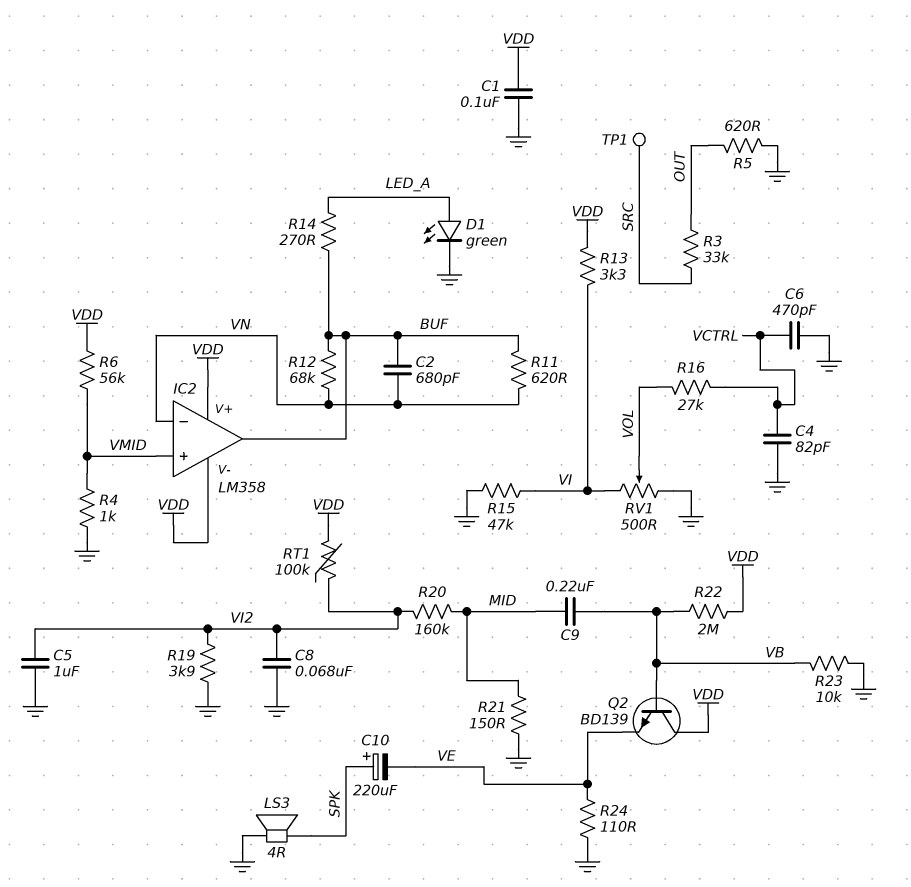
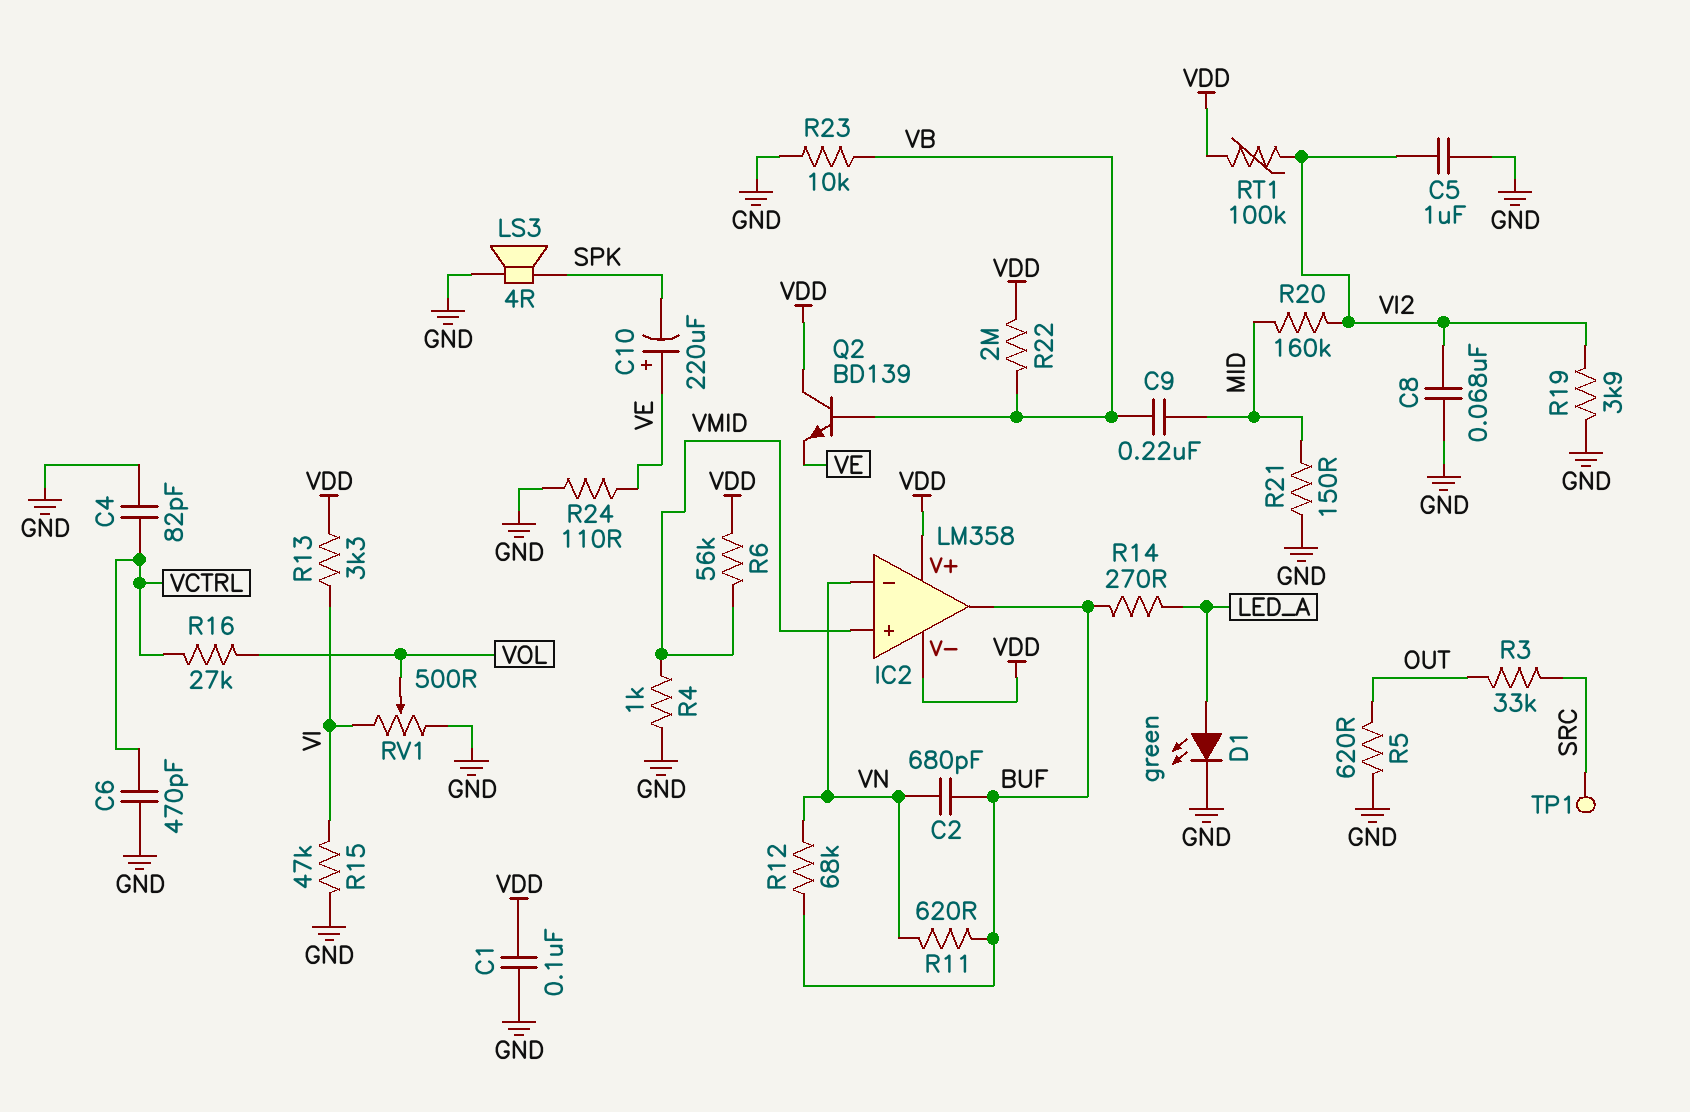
C10: 220uF (plus SPK, minus VE) -> 220uF (plus VE, minus SPK)

